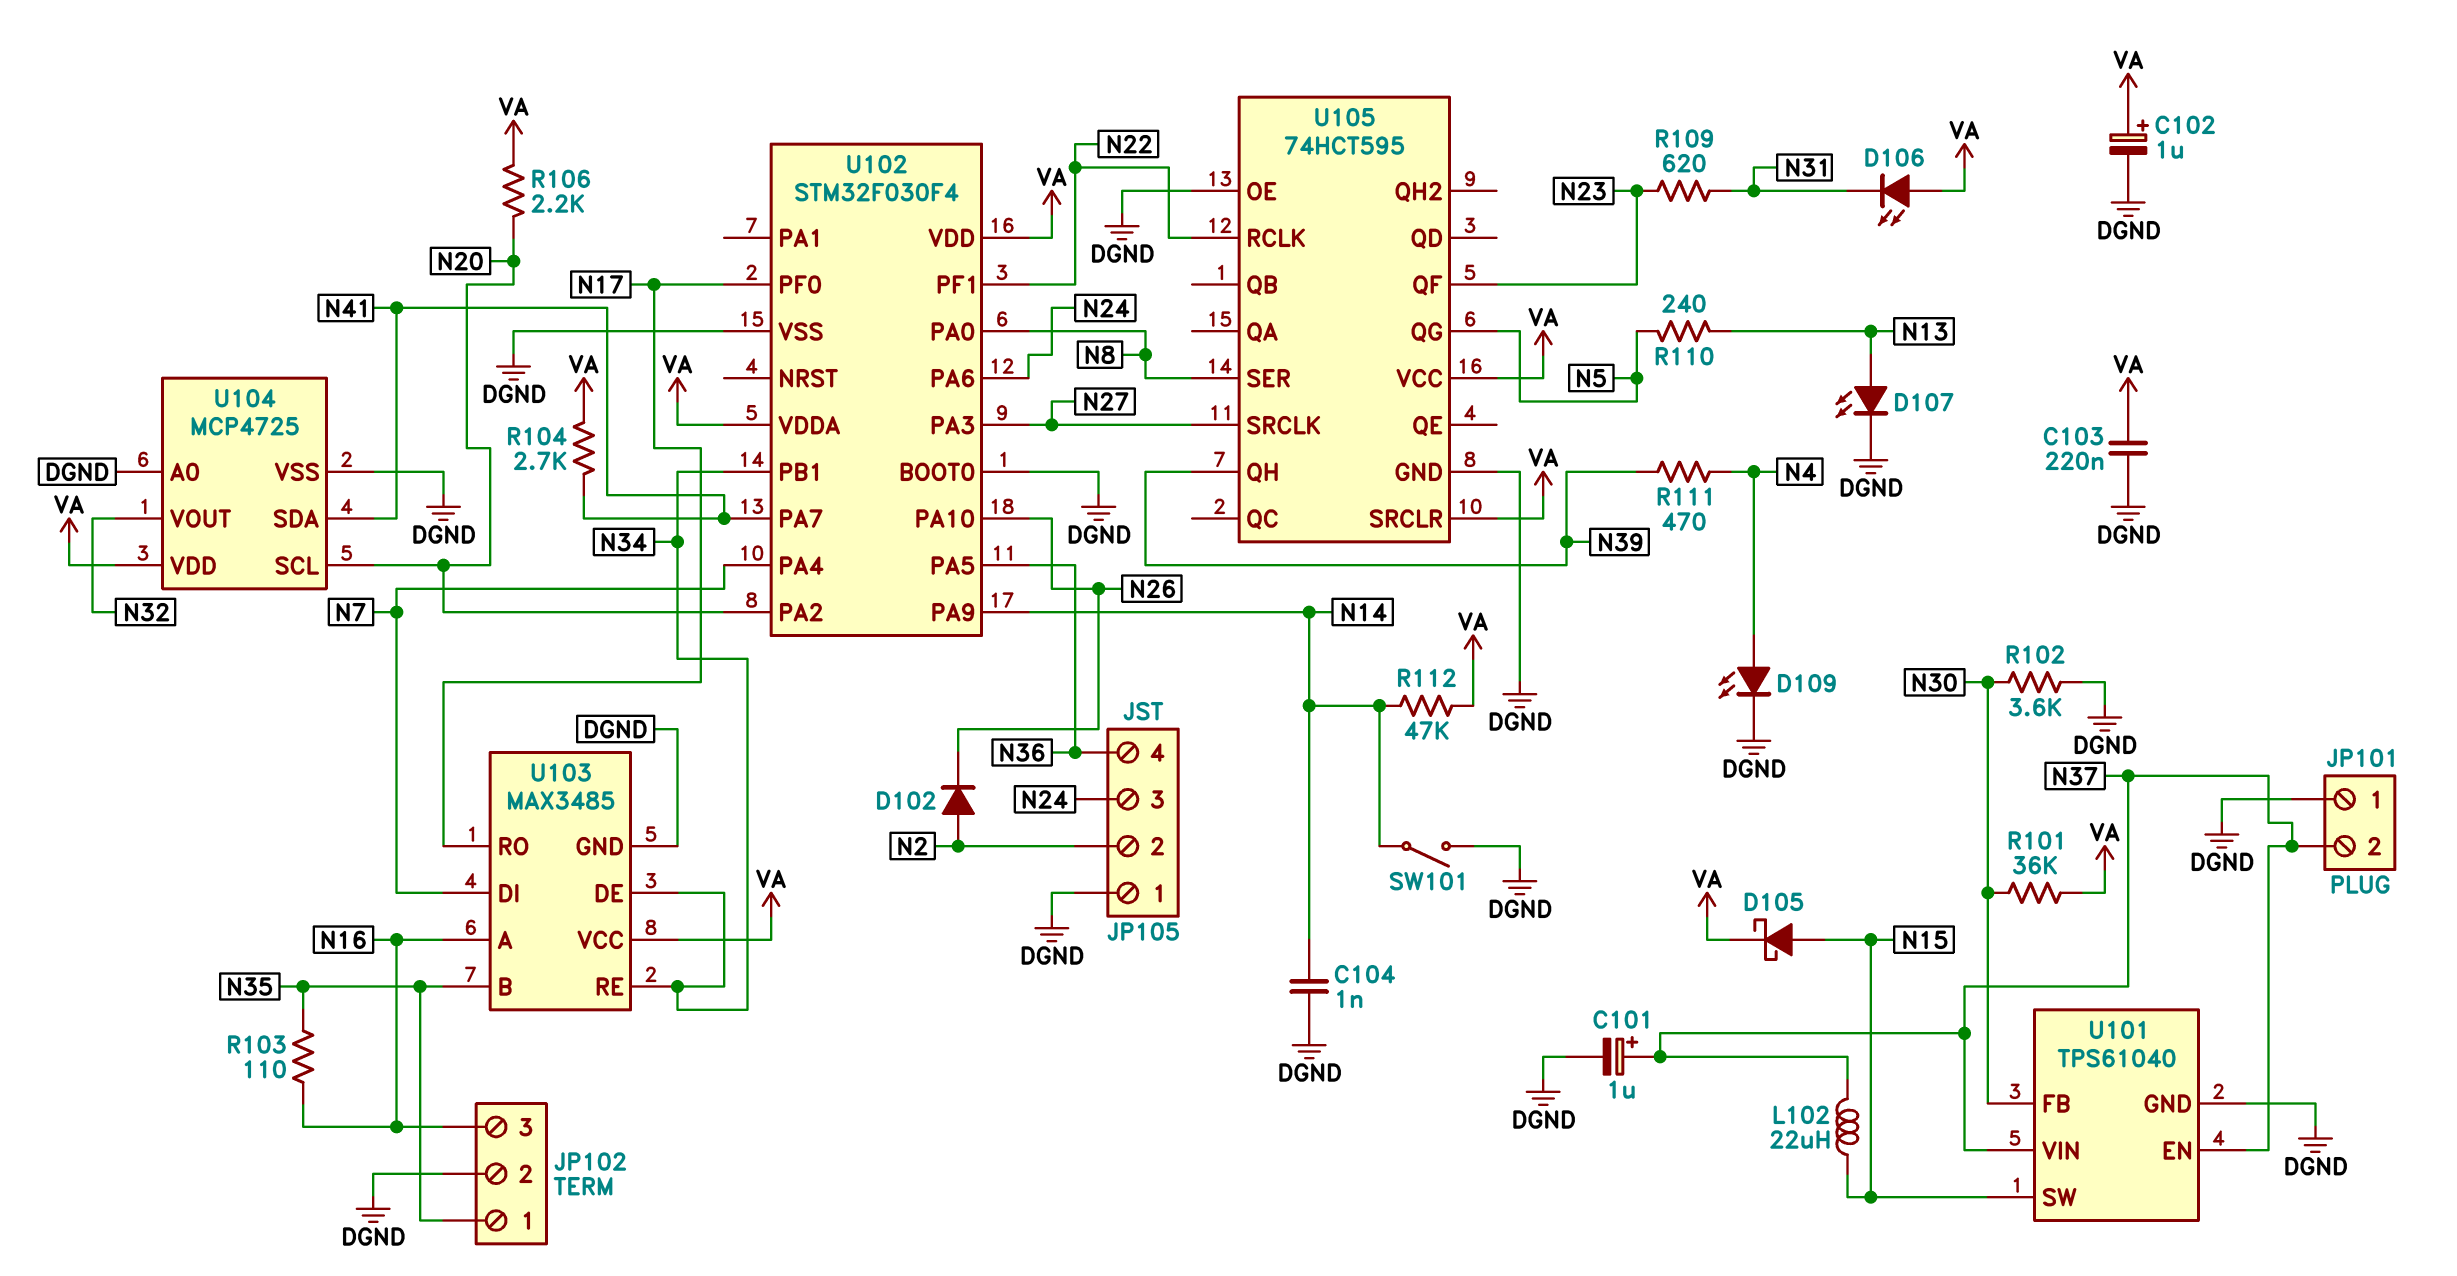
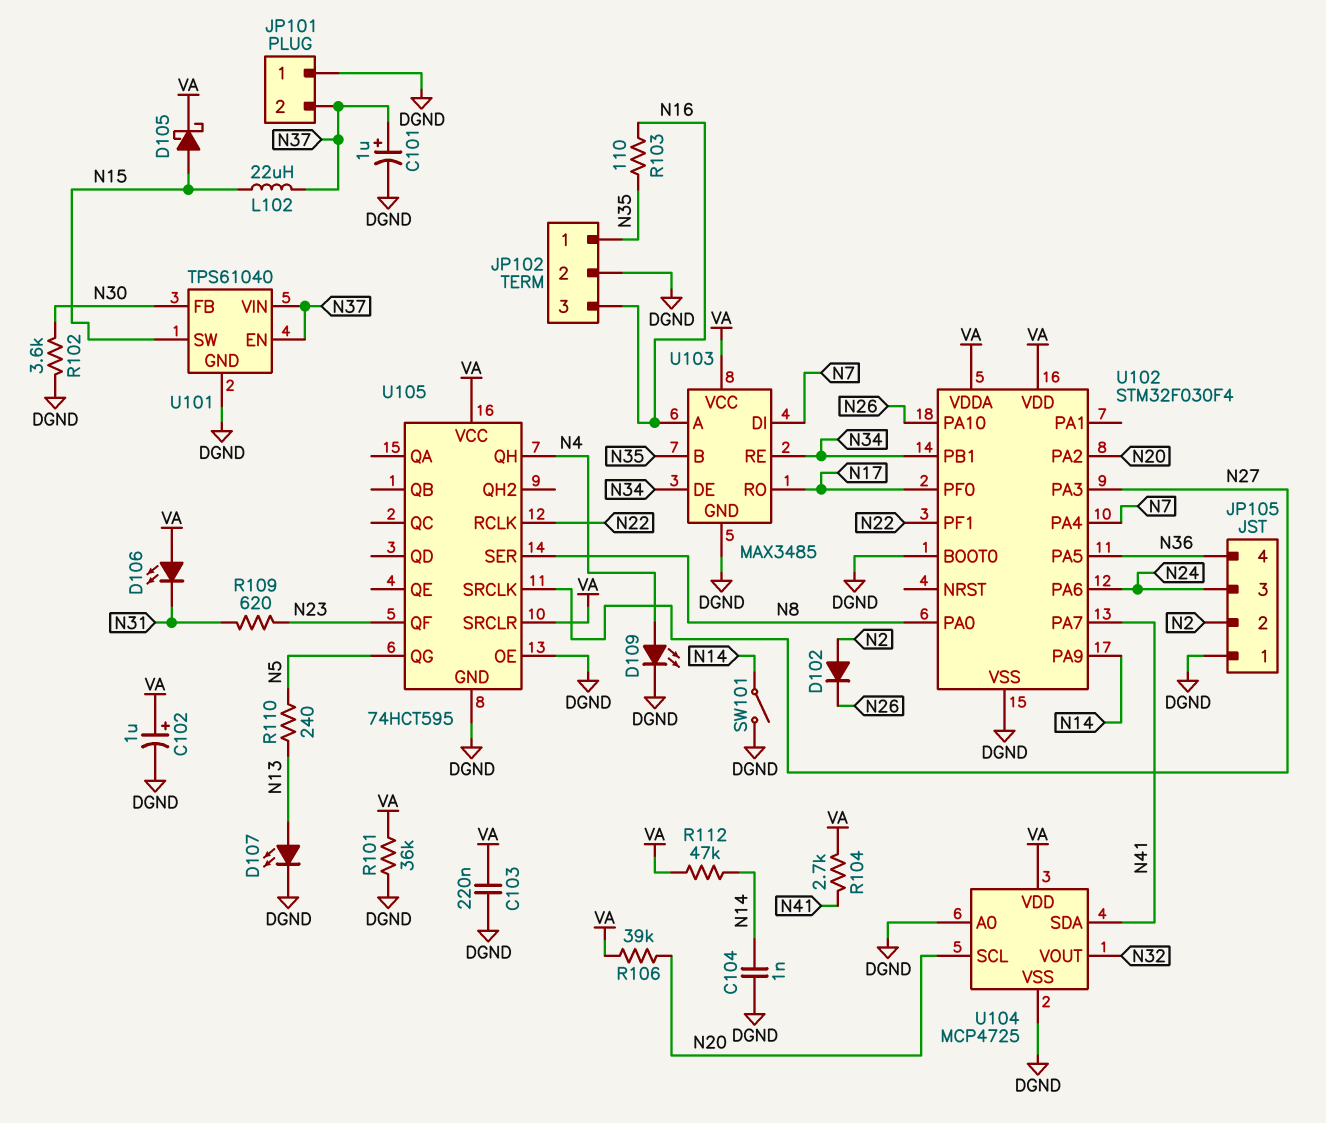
R101: 36k (N30, VA) -> 36k (DGND, VA)
R106: 2.2k (N20, VA) -> 39k (N20, VA)
R111: 470 (N4, N39) -> none
U105 pin QH: N39 -> N4

